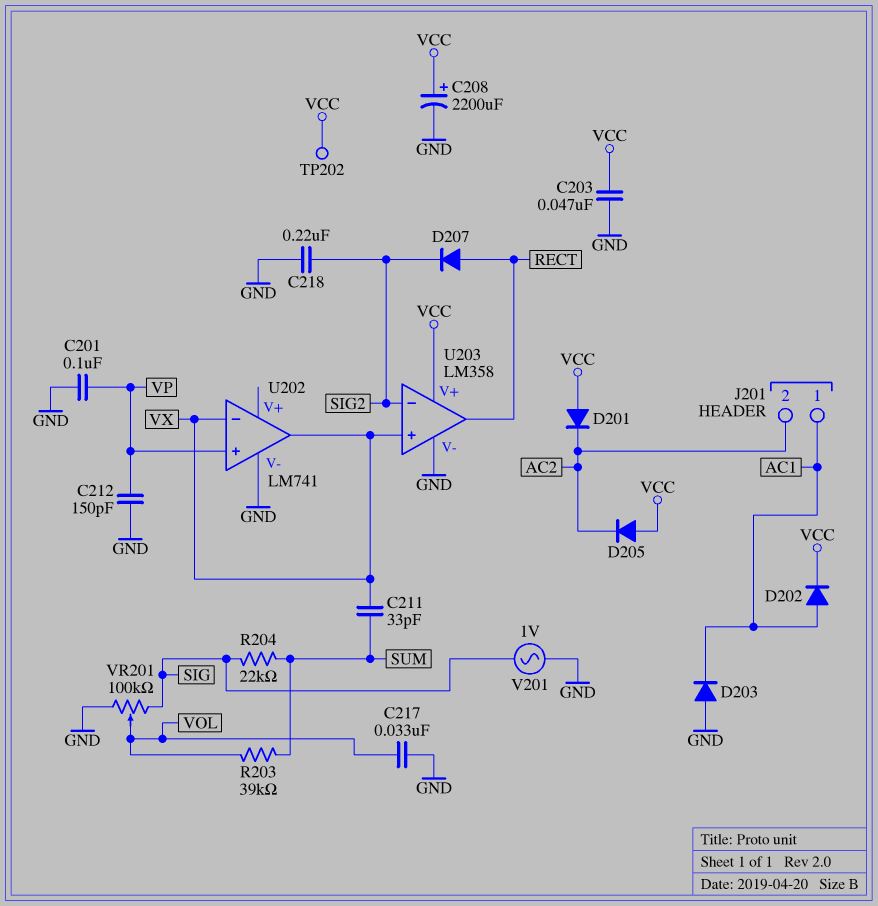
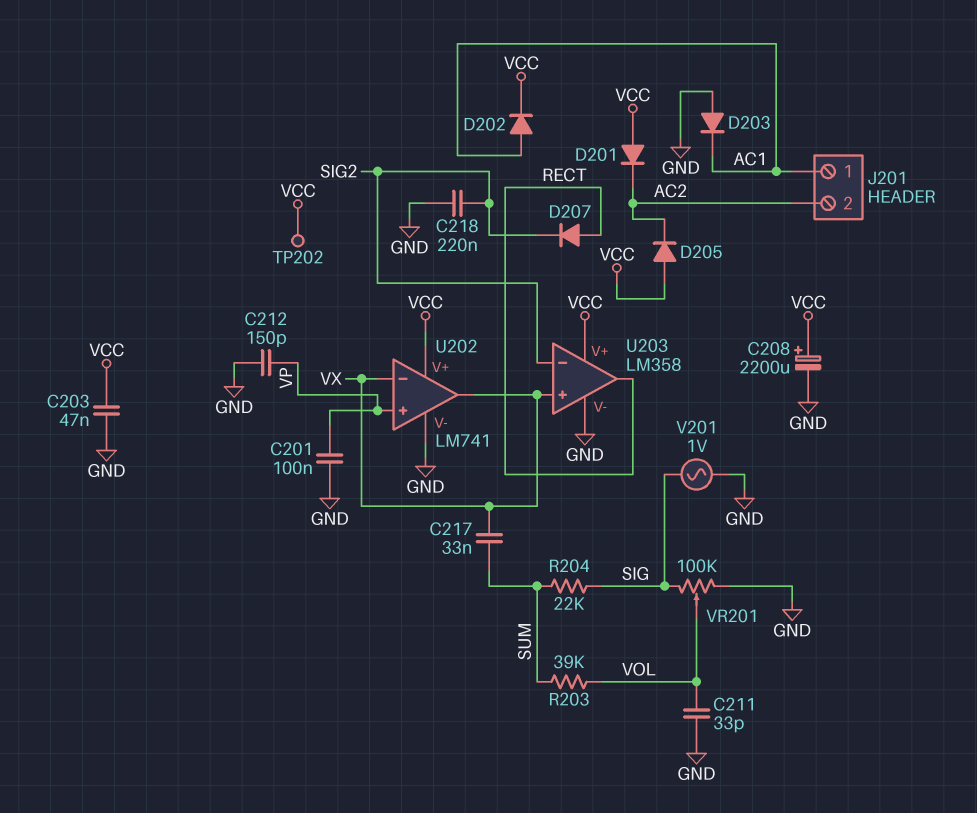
C211: 33pF (SUM, VX) -> 33pF (GND, VOL)
C217: 33nF (GND, VOL) -> 33nF (SUM, VX)
U202 pin V+: none -> VCC

